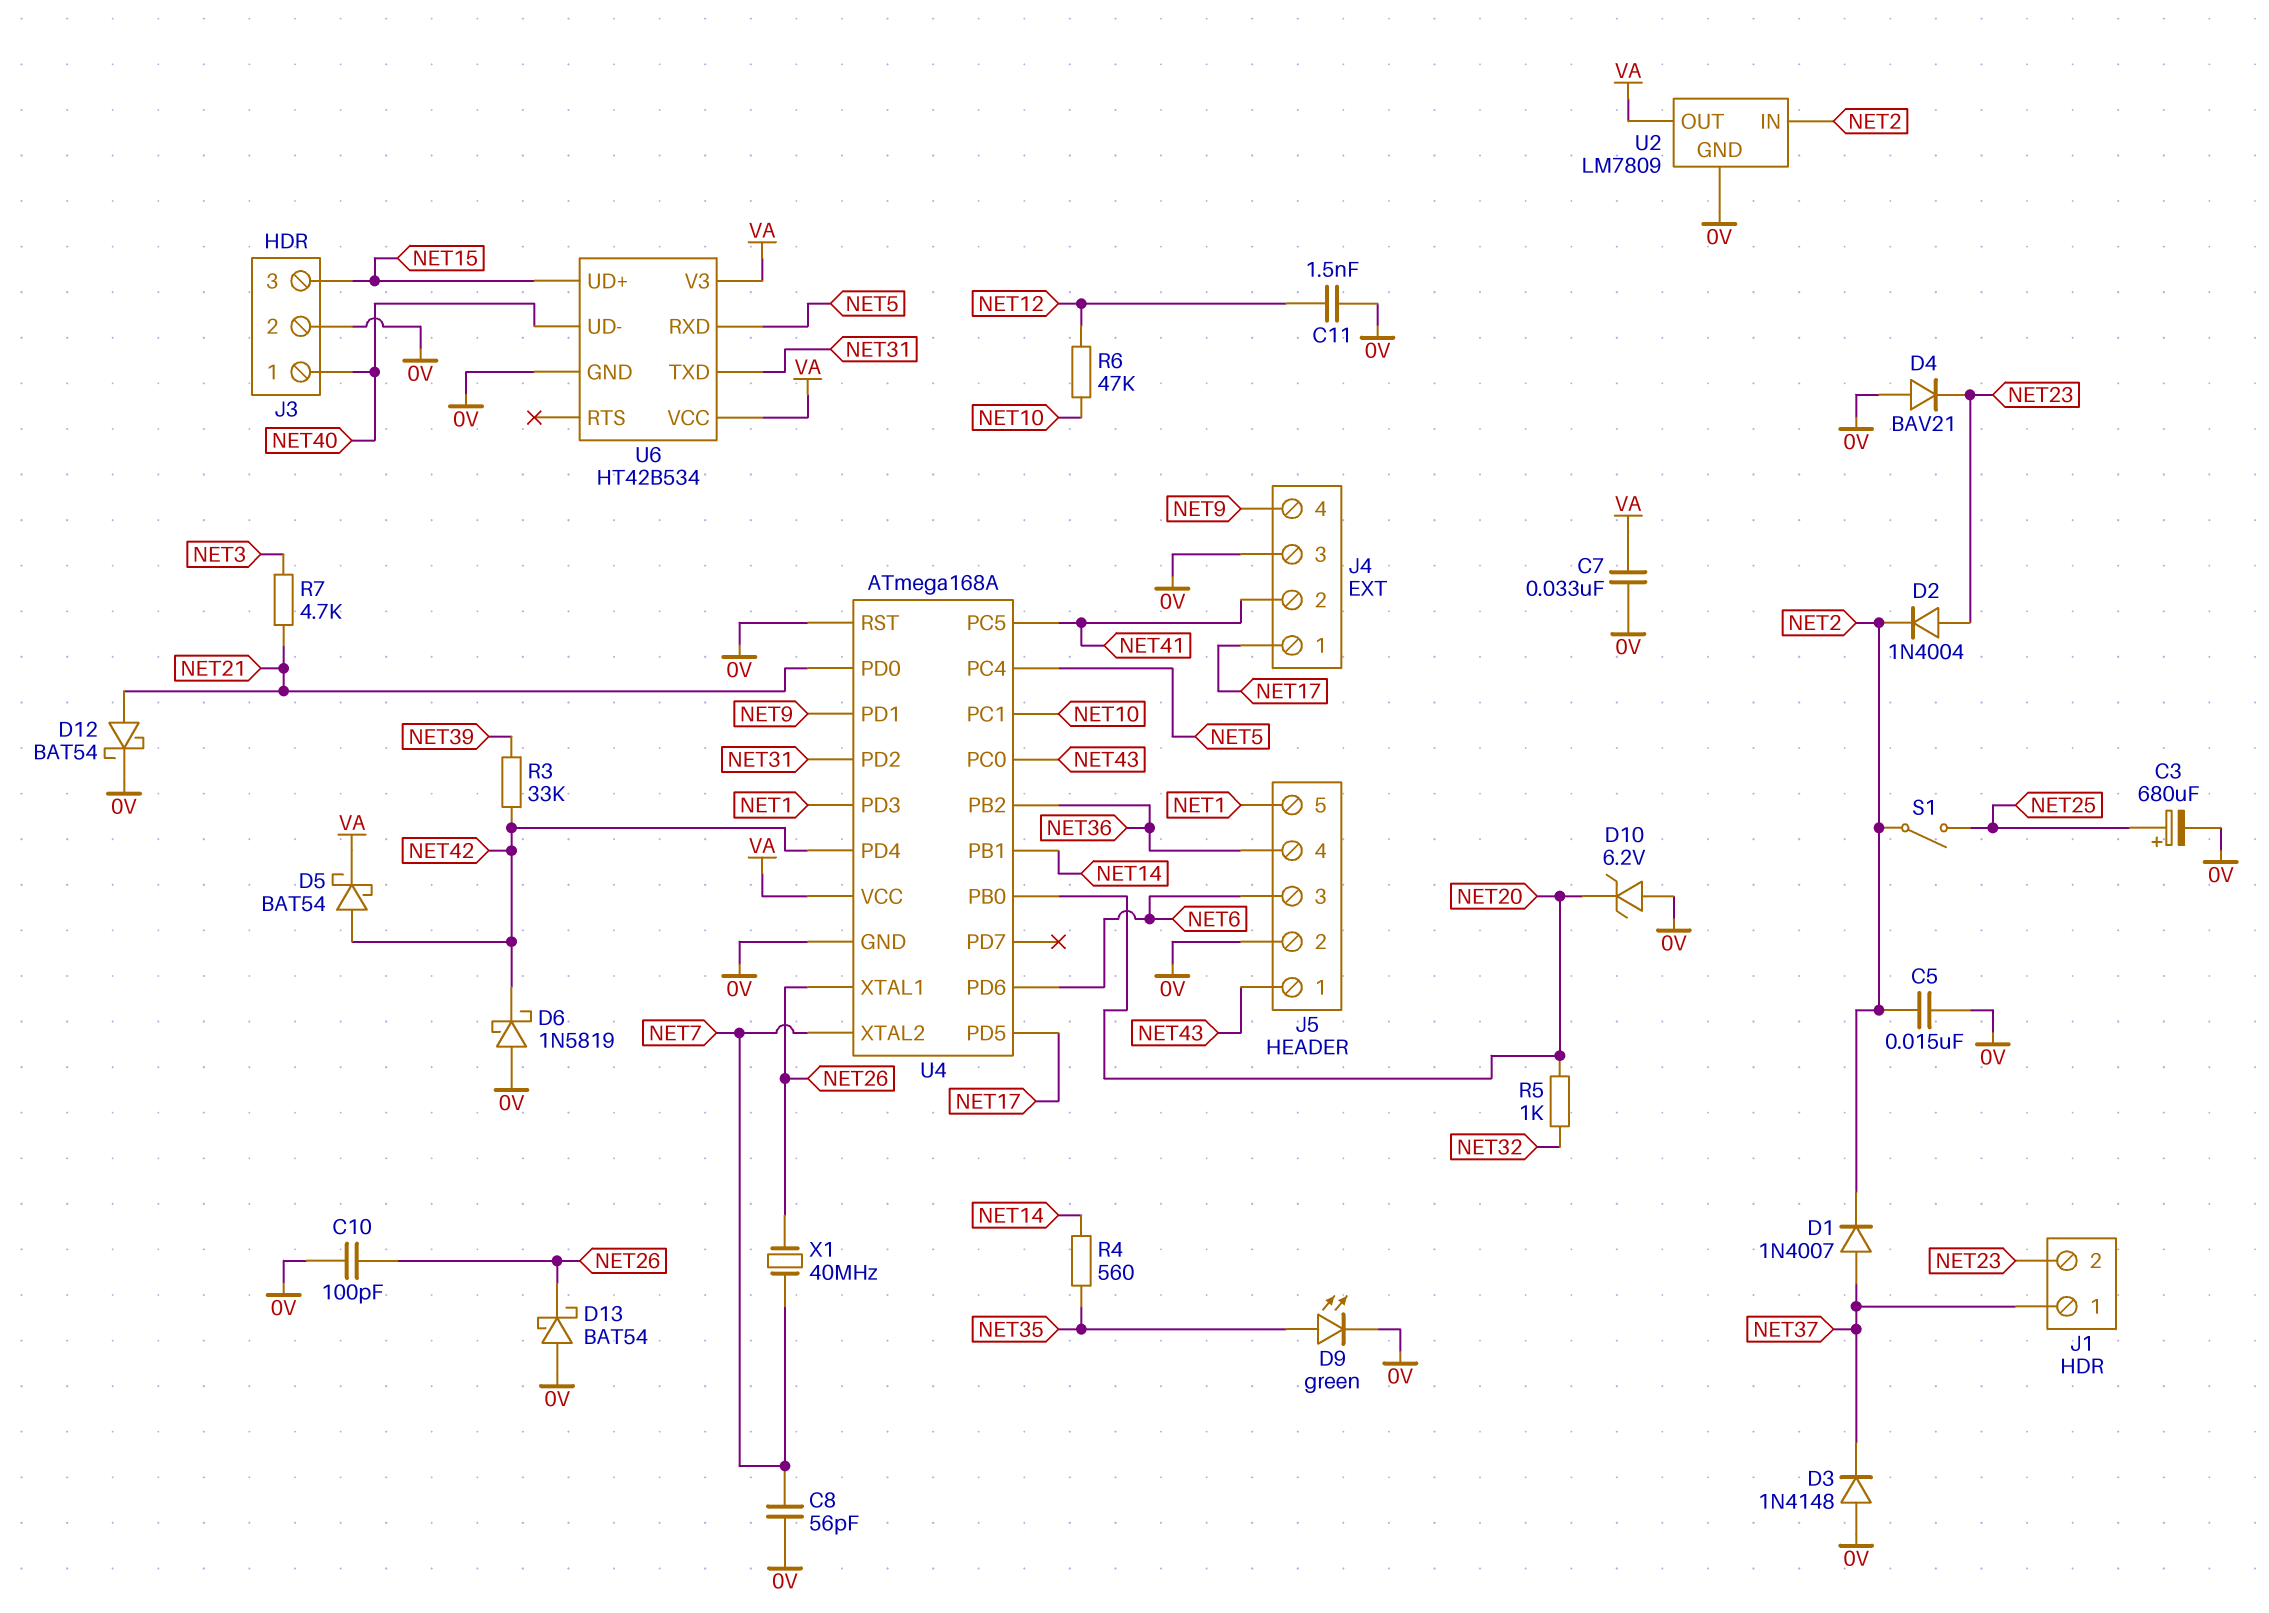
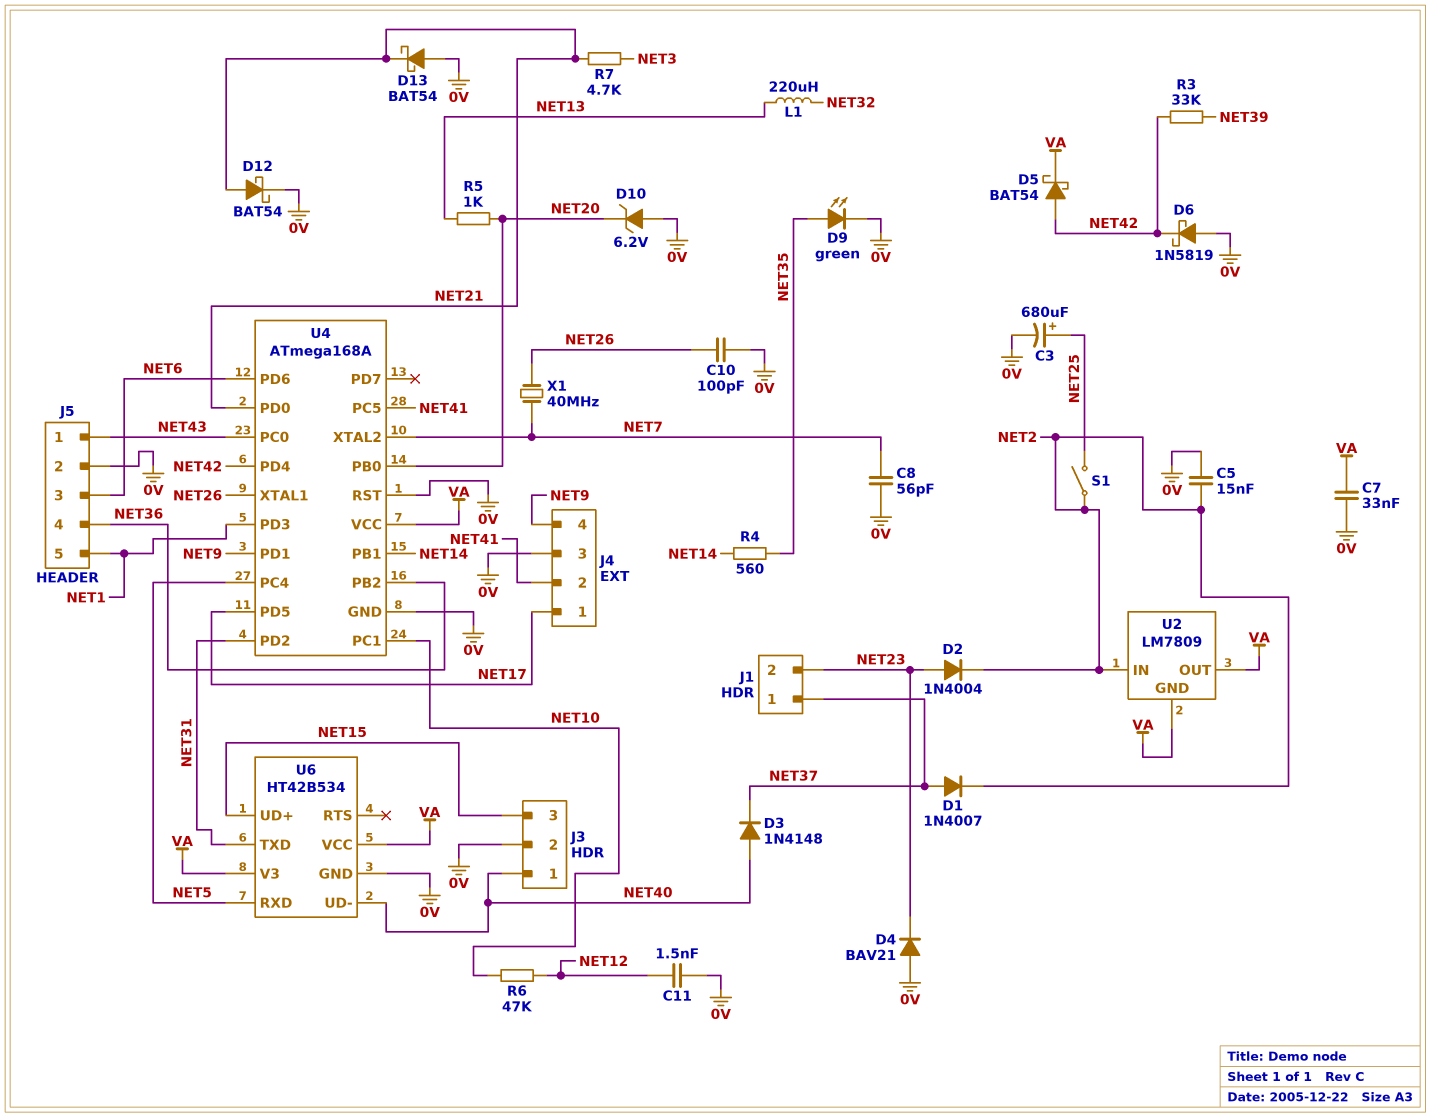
D3: diode 1N4148 (A 0V, K NET37) -> diode 1N4148 (A NET40, K NET37)
D13: schottky BAT54 (A 0V, K NET26) -> schottky BAT54 (A 0V, K NET21)
L1: none -> 220uH (NET13, NET32)
R5: 1k (NET20, NET32) -> 1k (NET13, NET20)
U2 pin GND: 0V -> VA

